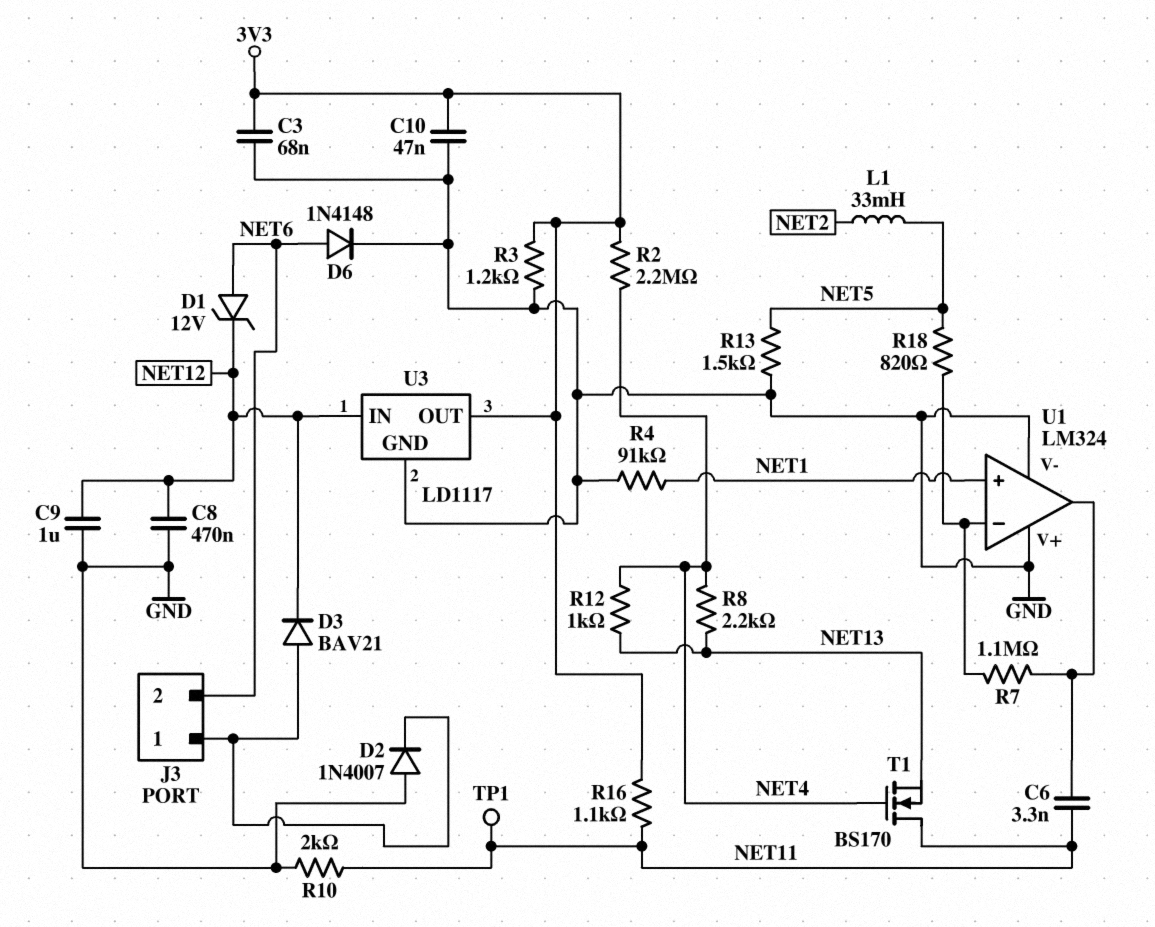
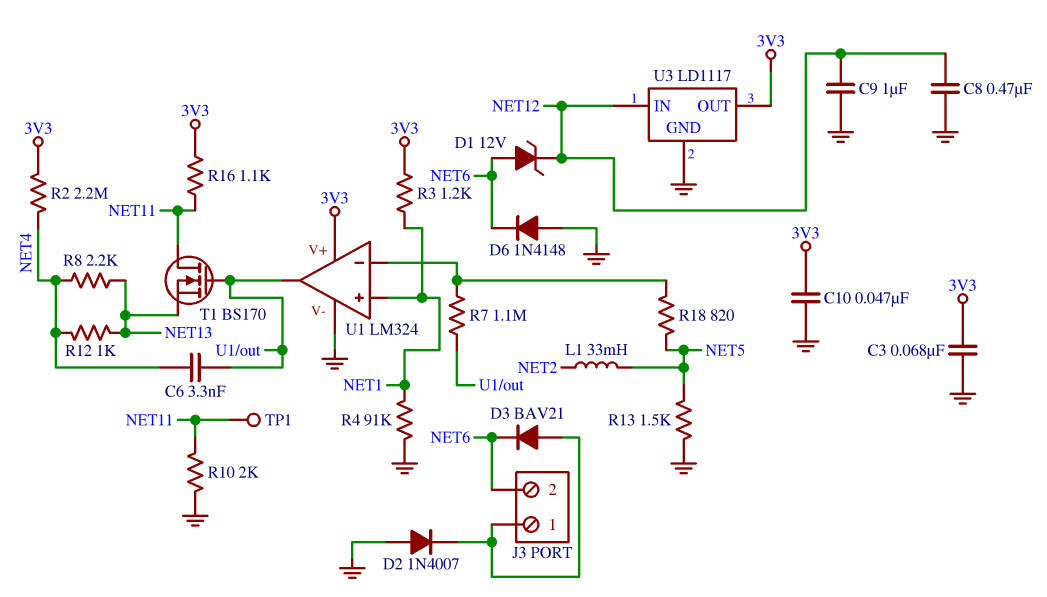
C6: 3.3nF (NET11, U1/out) -> 3.3nF (NET4, U1/out)
D3: diode BAV21 (A J3/1, K NET12) -> diode BAV21 (A J3/1, K NET6)
D6: diode 1N4148 (A NET6, K GND) -> diode 1N4148 (A GND, K NET6)
R3: 1.2k (3V3, GND) -> 1.2k (3V3, NET1)
T1: NMOS BS170 (G NET4, D NET11, S NET13) -> NMOS BS170 (G U1/out, D NET11, S NET13)
U1 pin V+: GND -> 3V3

